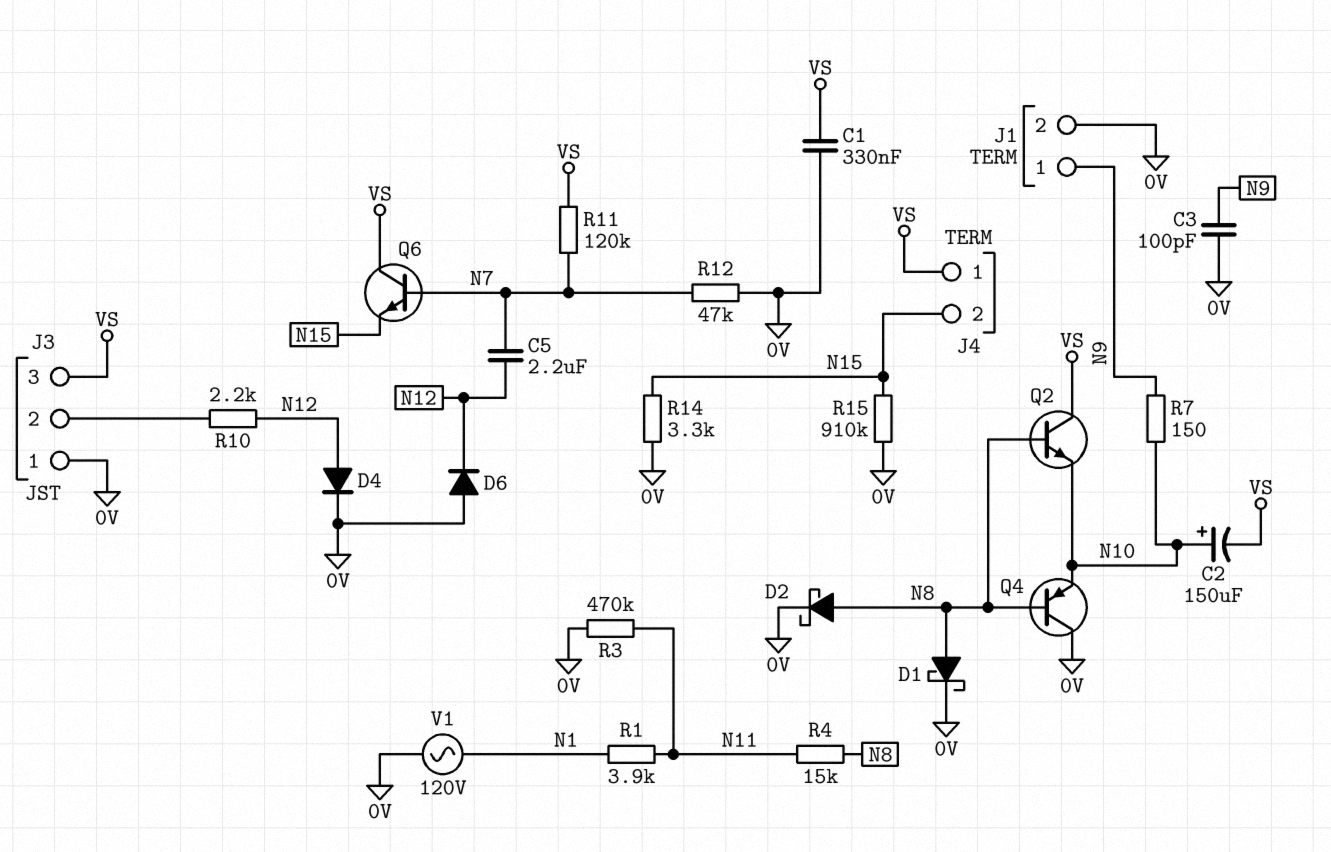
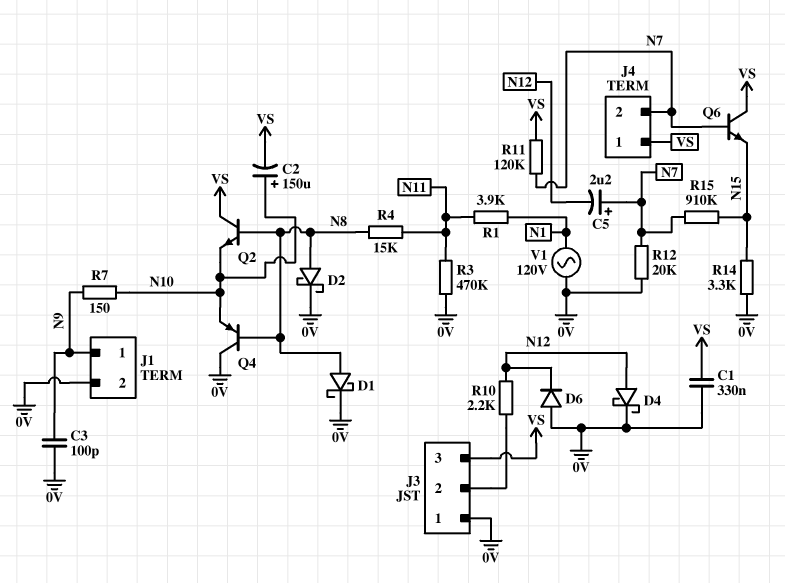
C5: 2.2uF (N7, N12) -> 2.2uF (plus N7, minus N12)
D4: diode (A N12, K 0V) -> schottky (A N12, K 0V)
J4 pin 2: N15 -> N7
R12: 47k (0V, N7) -> 20k (0V, N7)
R15: 910k (0V, N15) -> 910k (N7, N15)

